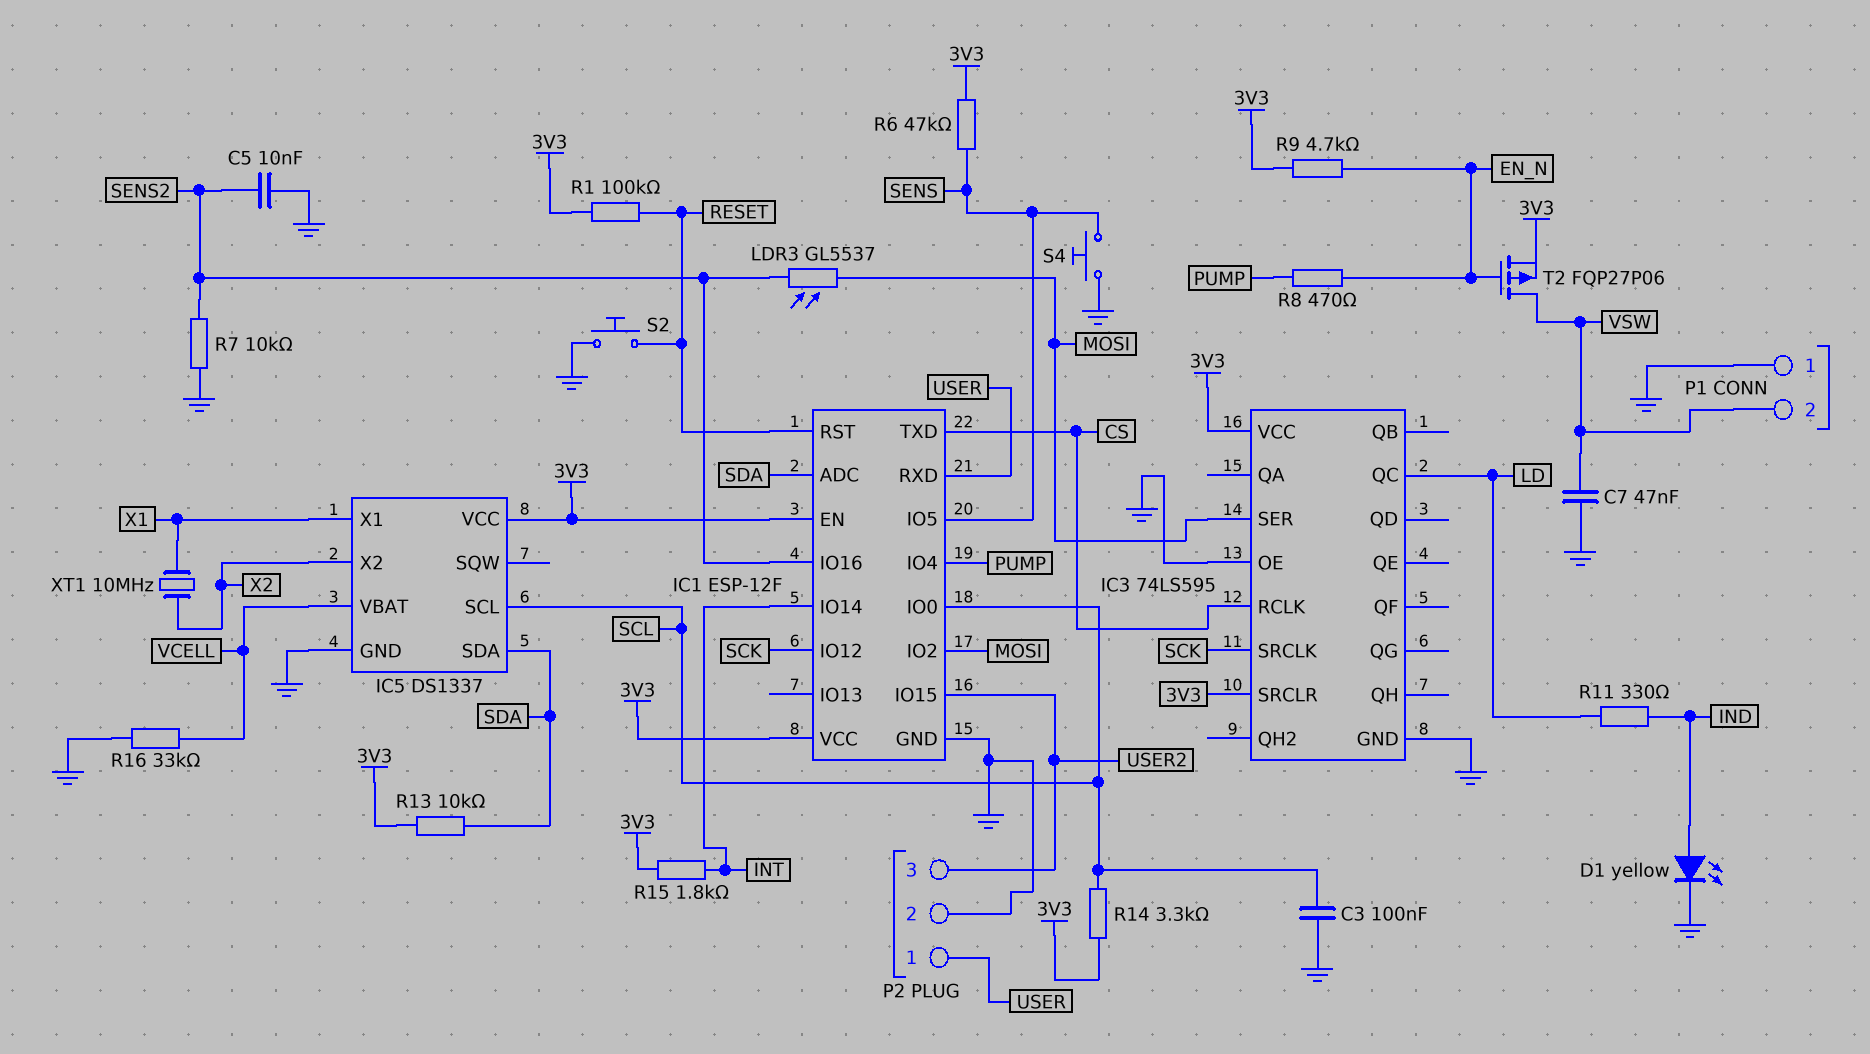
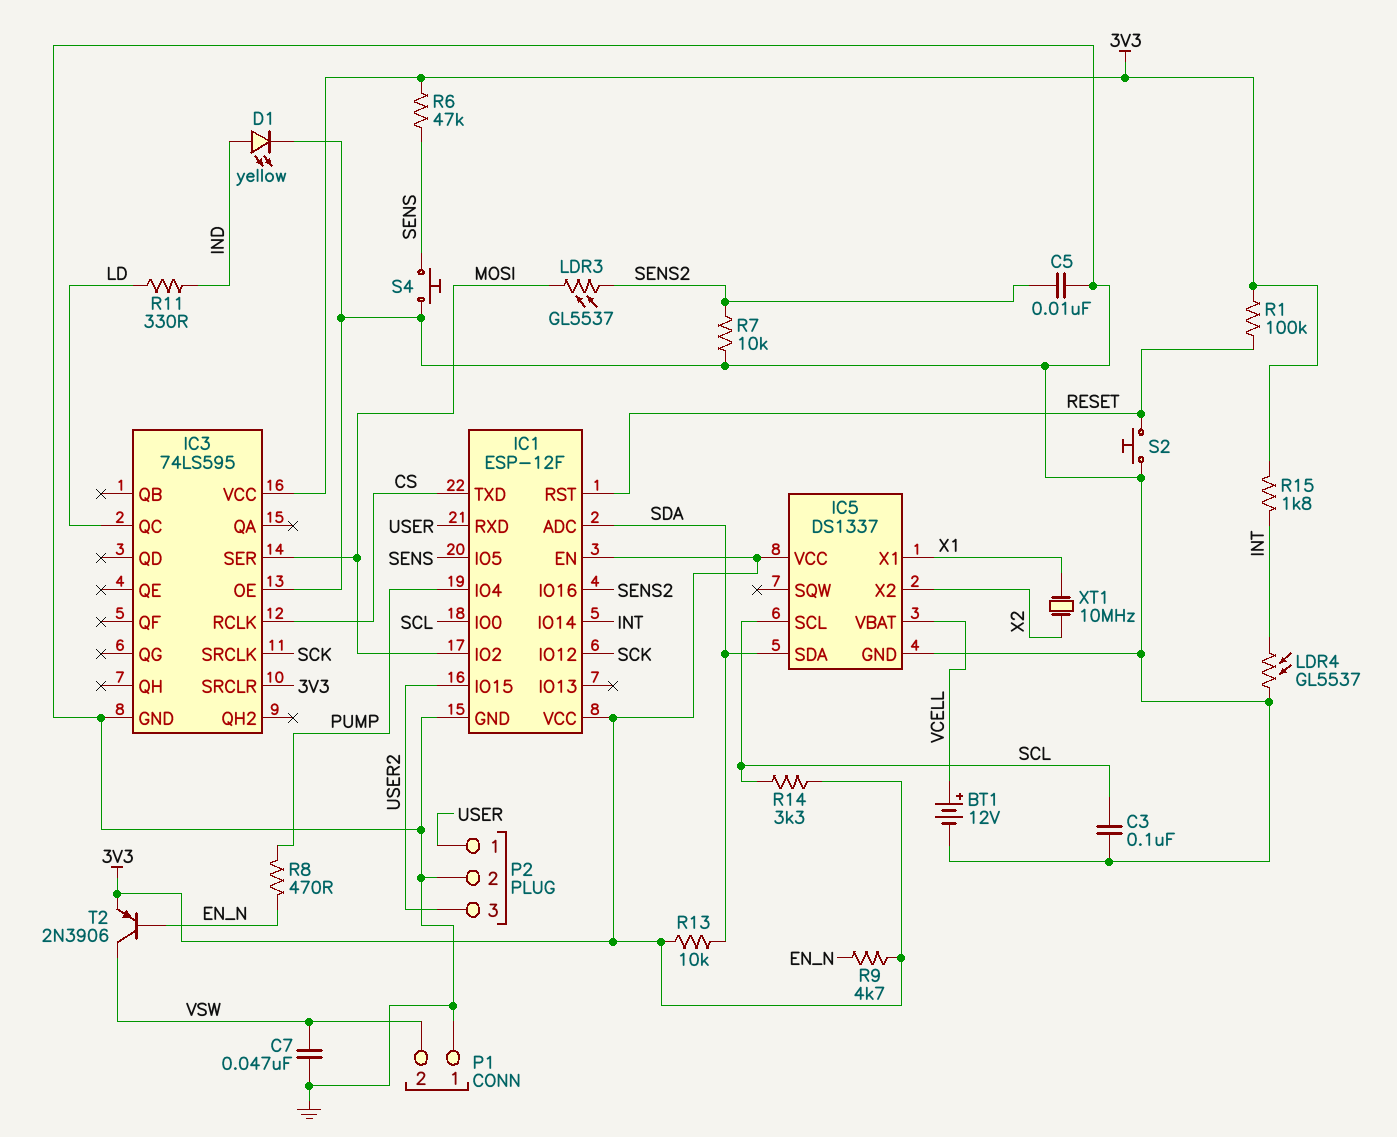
BT1: none -> 12V (plus VCELL, minus GND)
LDR4: none -> GL5537 (GND, INT)
R16: 33k (GND, VCELL) -> none
T2: PMOS FQP27P06 (G EN_N, D VSW, S 3V3) -> PNP 2N3906 (B EN_N, C VSW, E 3V3)

